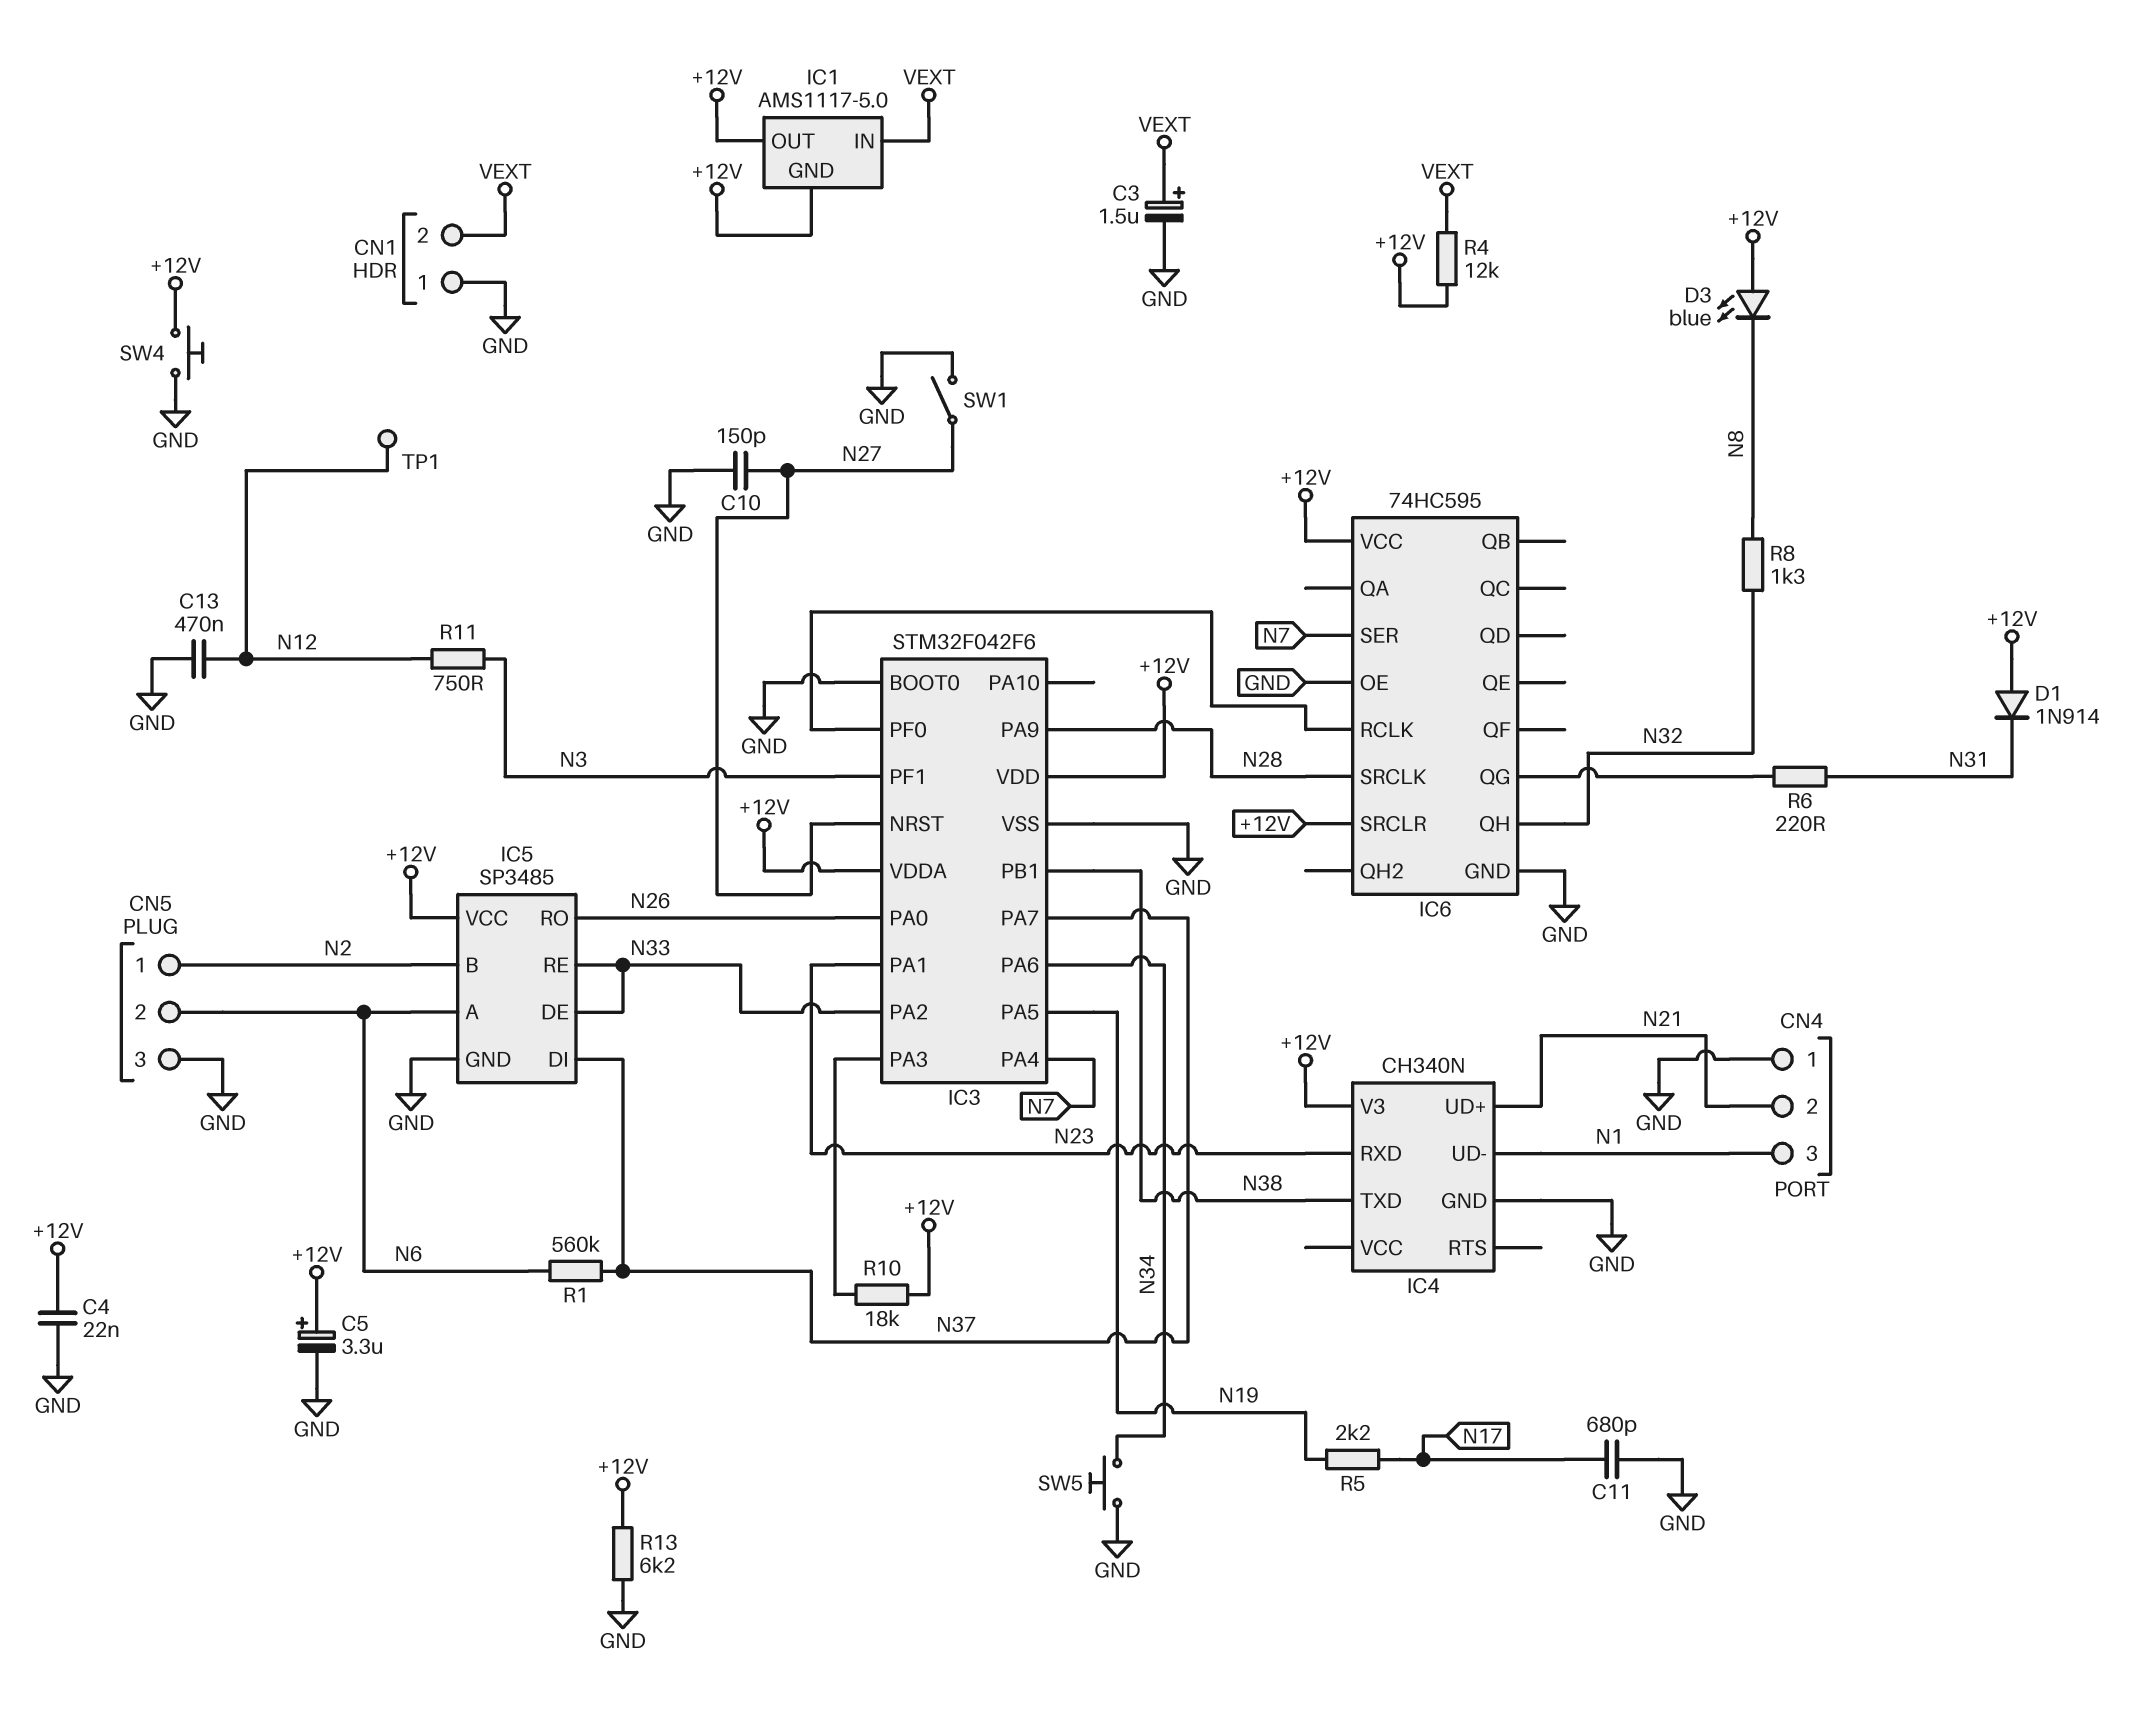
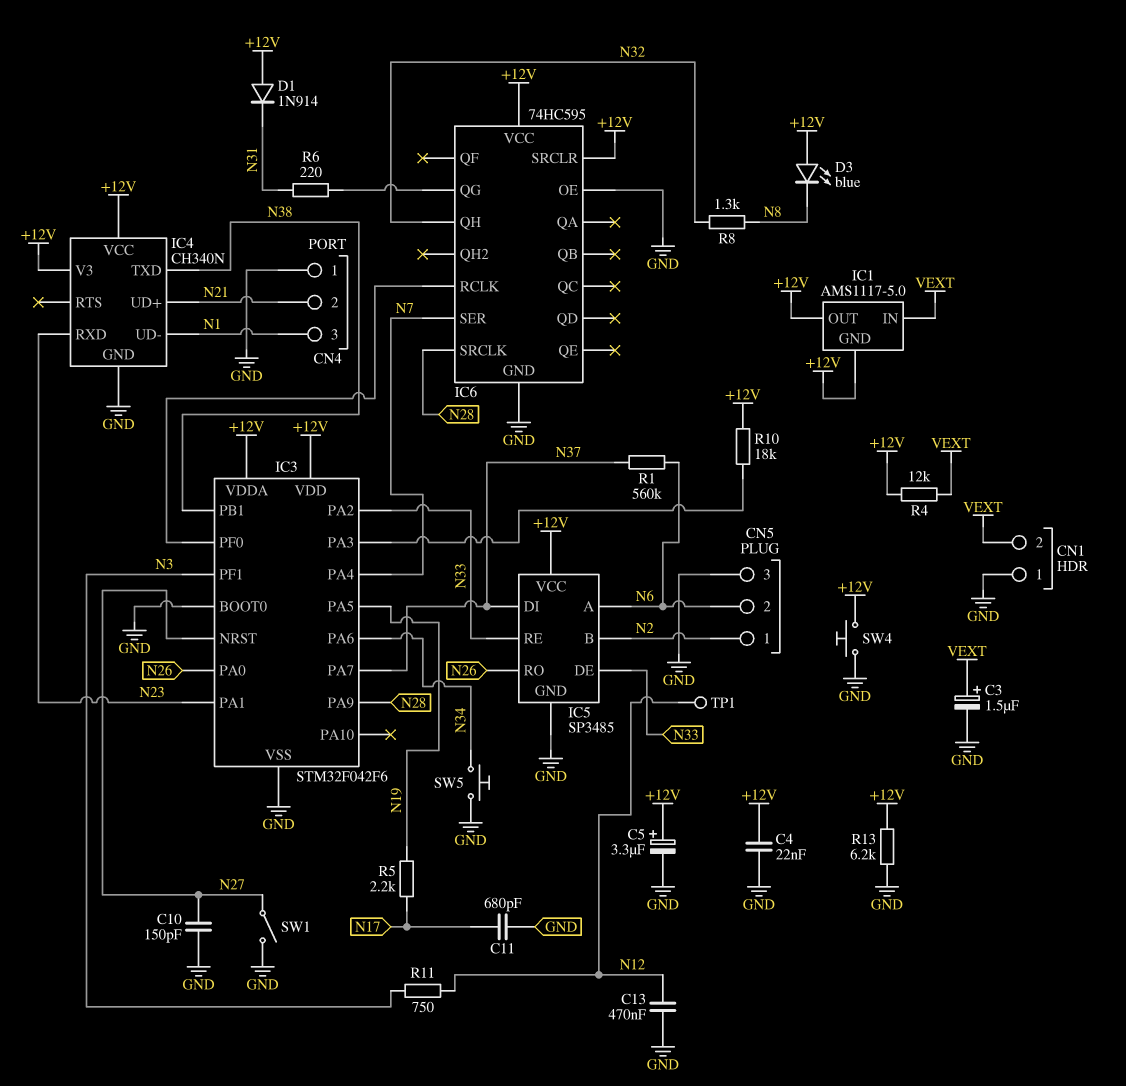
IC4 pin VCC: none -> +12V

